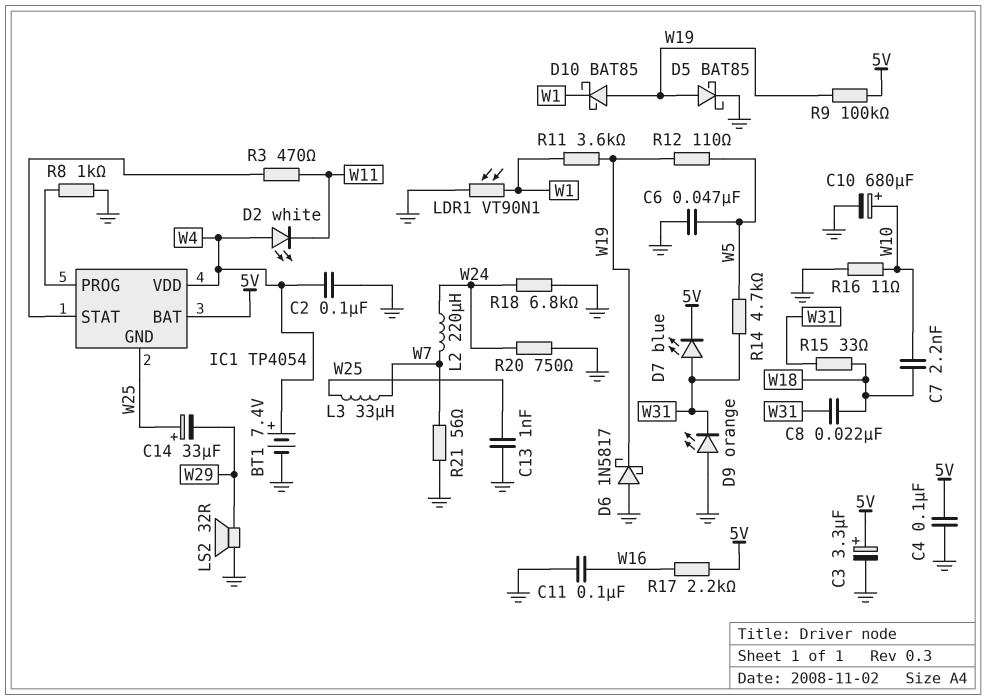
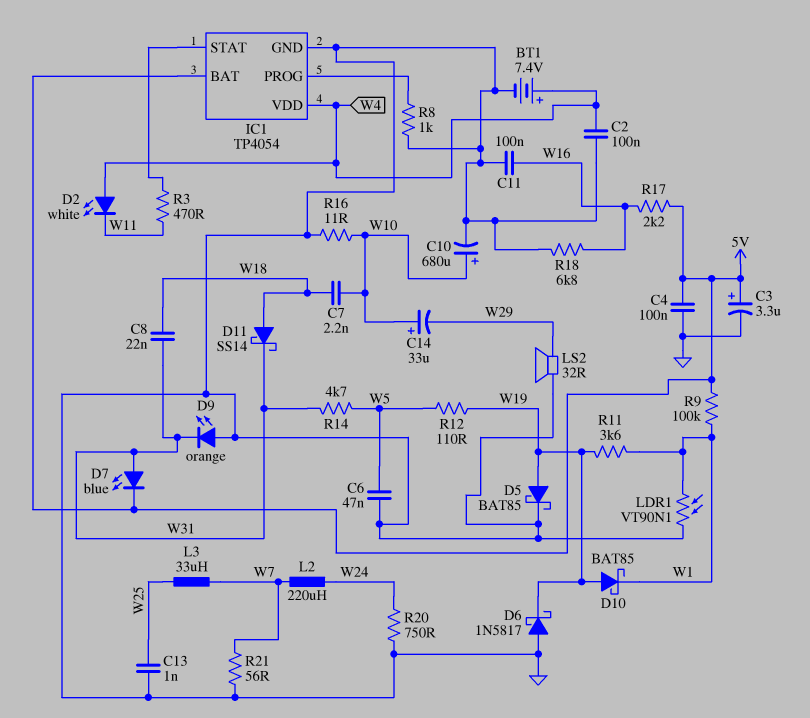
C14: 33uF (plus W25, minus W29) -> 33uF (plus W10, minus W29)
D11: none -> schottky SS14 (A W18, K W31)
IC1 pin GND: W25 -> GND
R9: 100k (5V, W19) -> 100k (5V, W1)
R15: 33 (W18, W31) -> none
R18: 6.8k (GND, W24) -> 6.8k (GND, W16)

